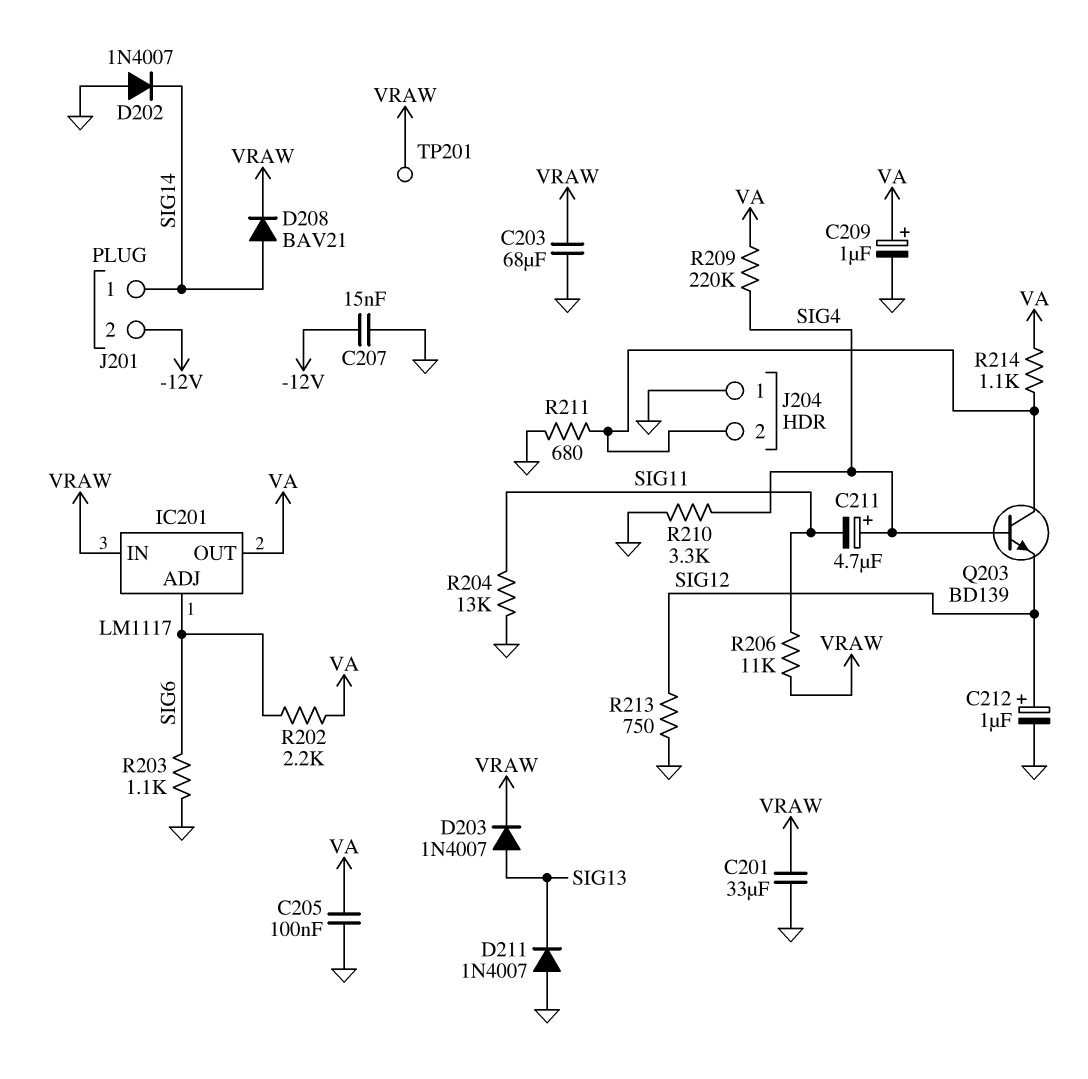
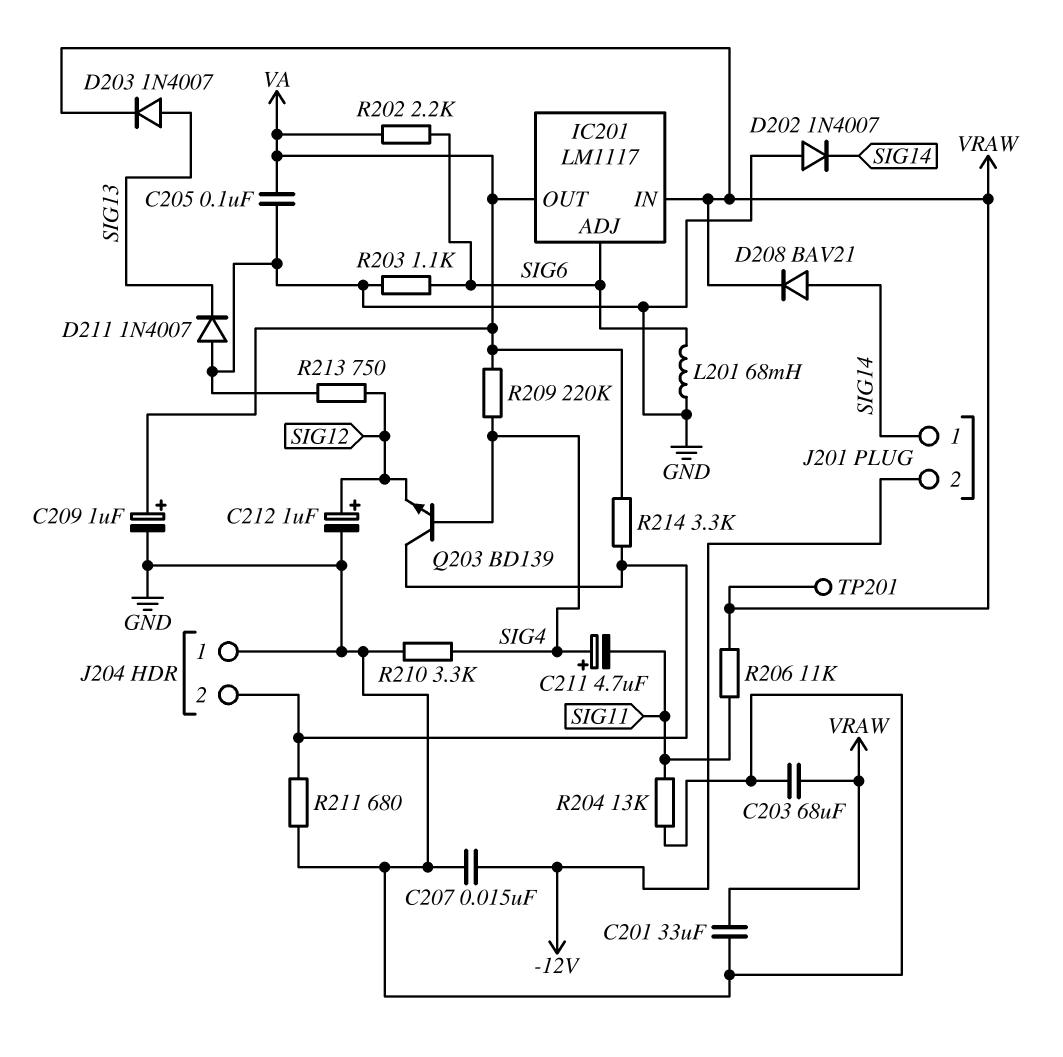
L201: none -> 68mH (GND, SIG6)
R214: 1.1k (J204/2, VA) -> 3.3k (J204/2, VA)

